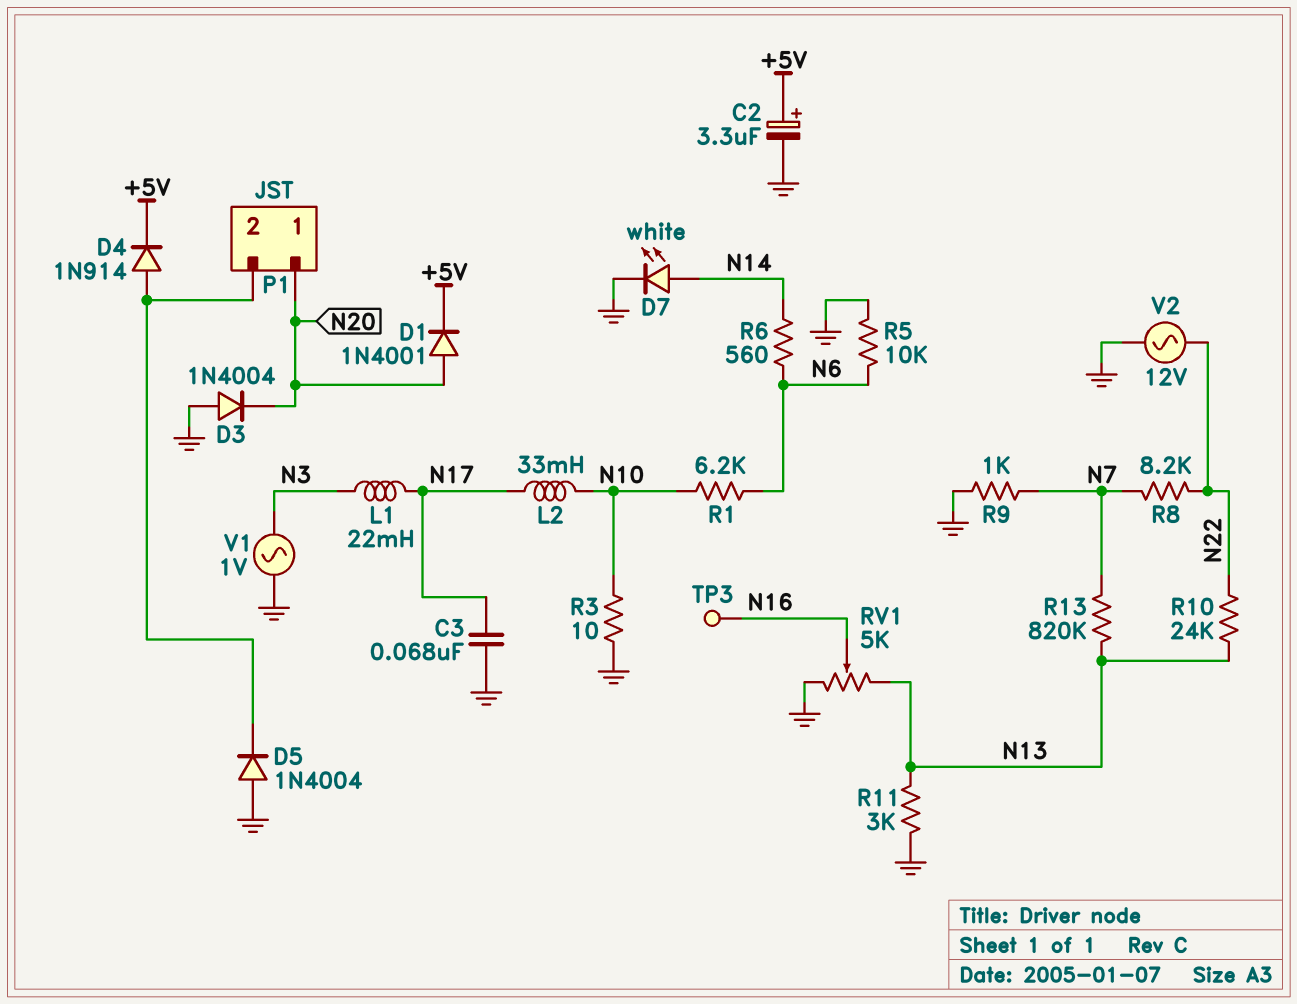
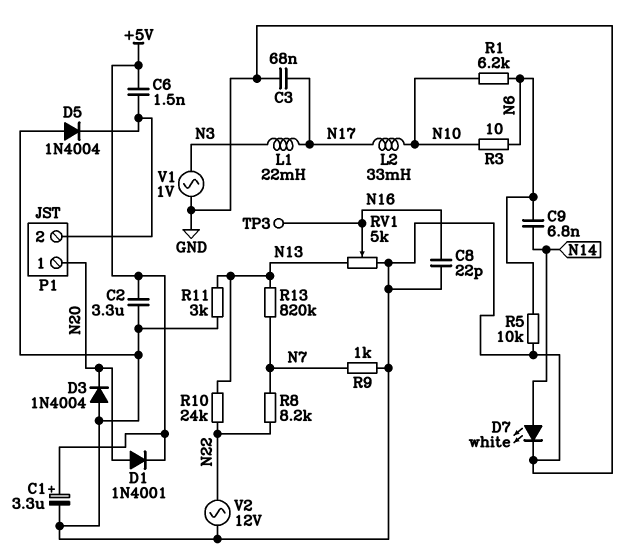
C1: none -> 3.3uF (plus +5V, minus GND)
C2: 3.3uF (plus +5V, minus GND) -> 3.3uF (+5V, GND)
C6: none -> 1.5nF (+5V, P1/2)
C8: none -> 22pF (GND, N16)
C9: none -> 6.8nF (N6, N14)
D4: diode 1N914 (A P1/2, K +5V) -> none
R3: 10 (GND, N10) -> 10 (N6, N10)
R6: 560 (N6, N14) -> none

